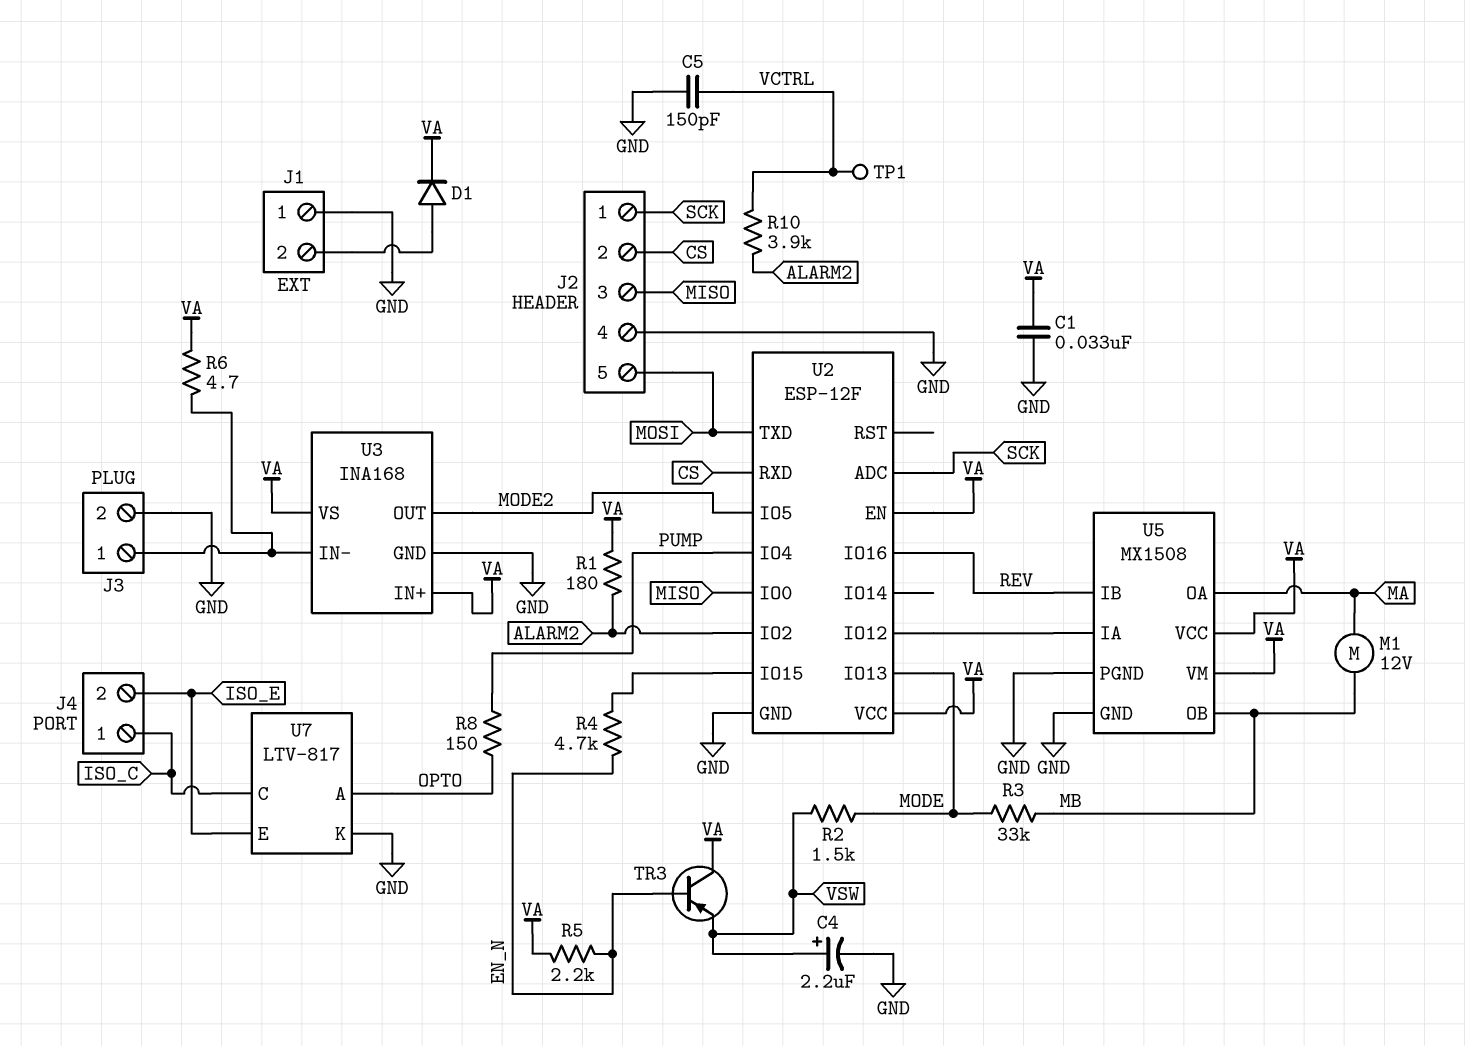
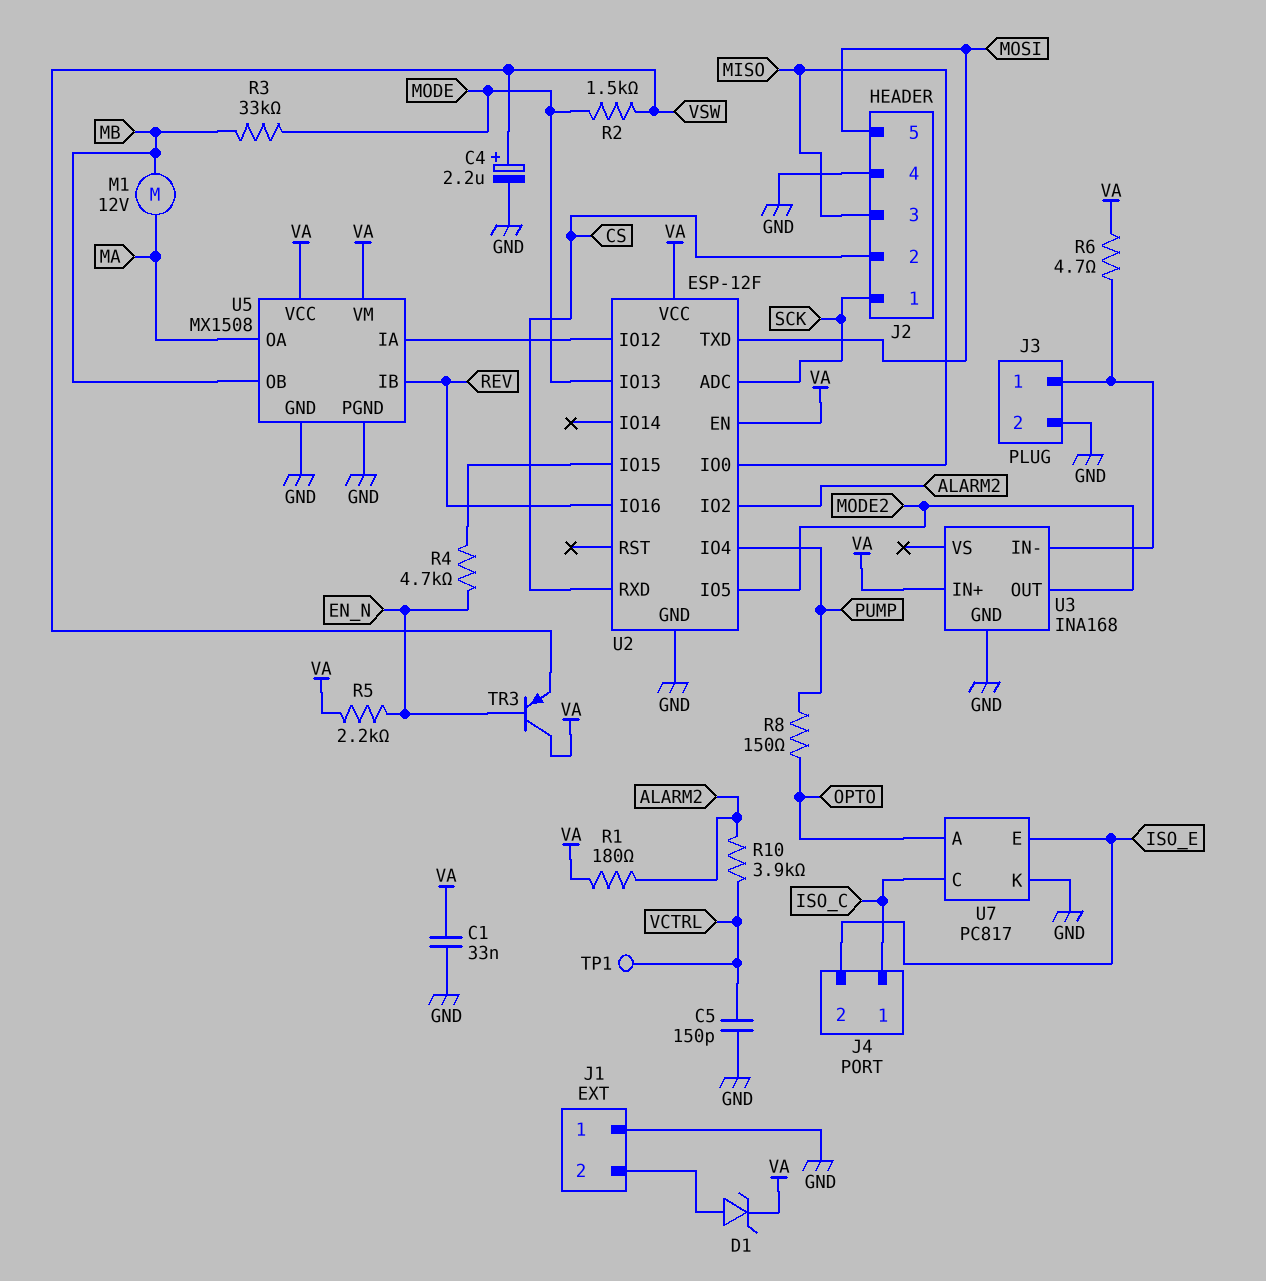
D1: diode (A J1/2, K VA) -> zener (A J1/2, K VA)
U3 pin VS: VA -> none
U7: LTV-817 -> PC817

